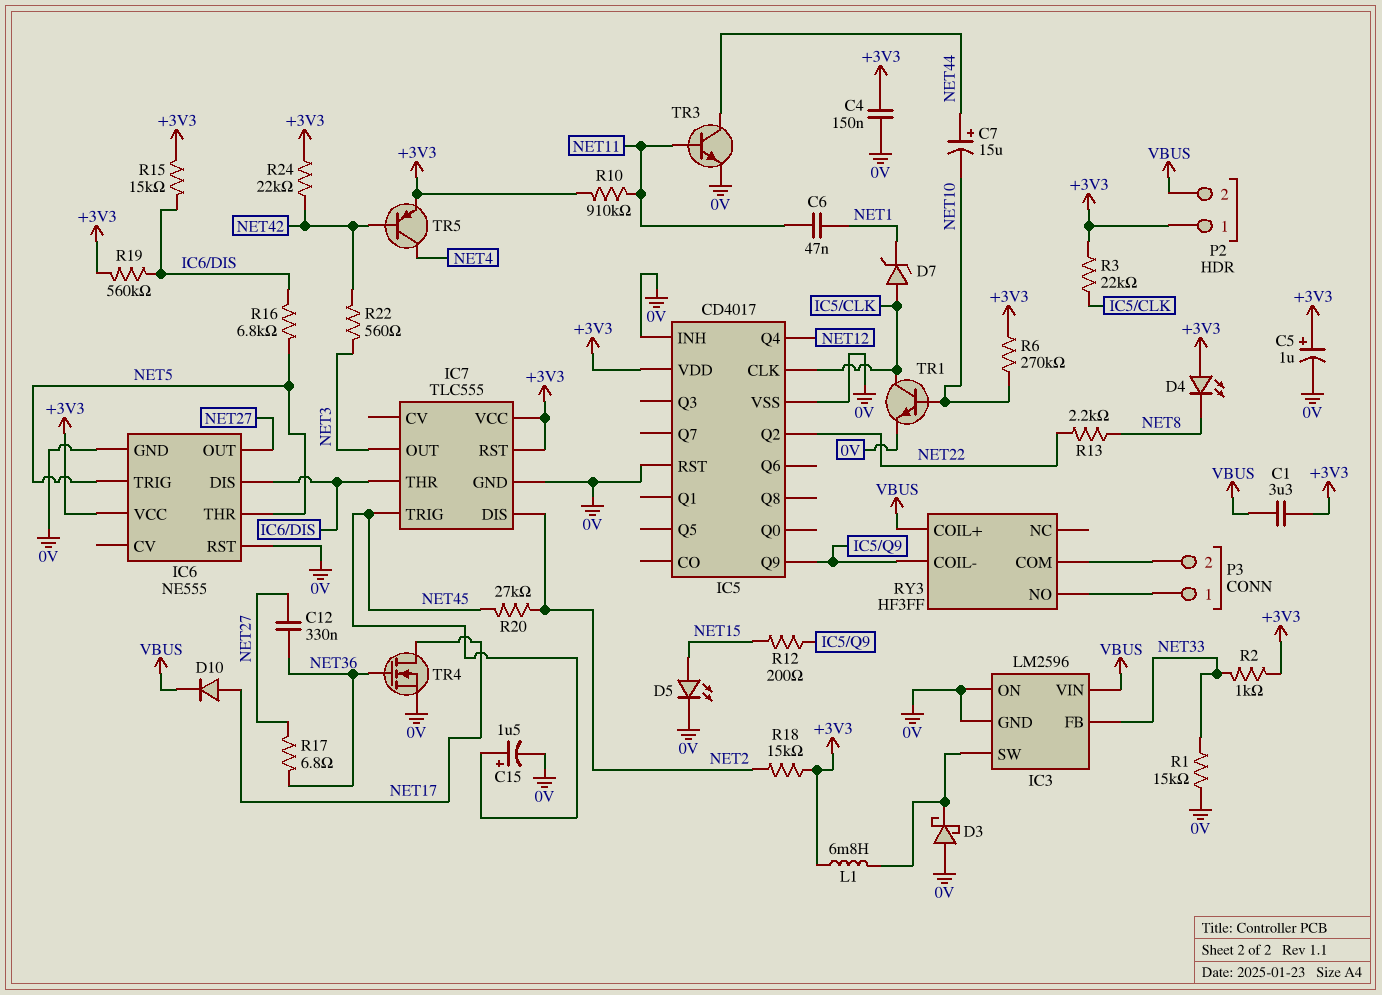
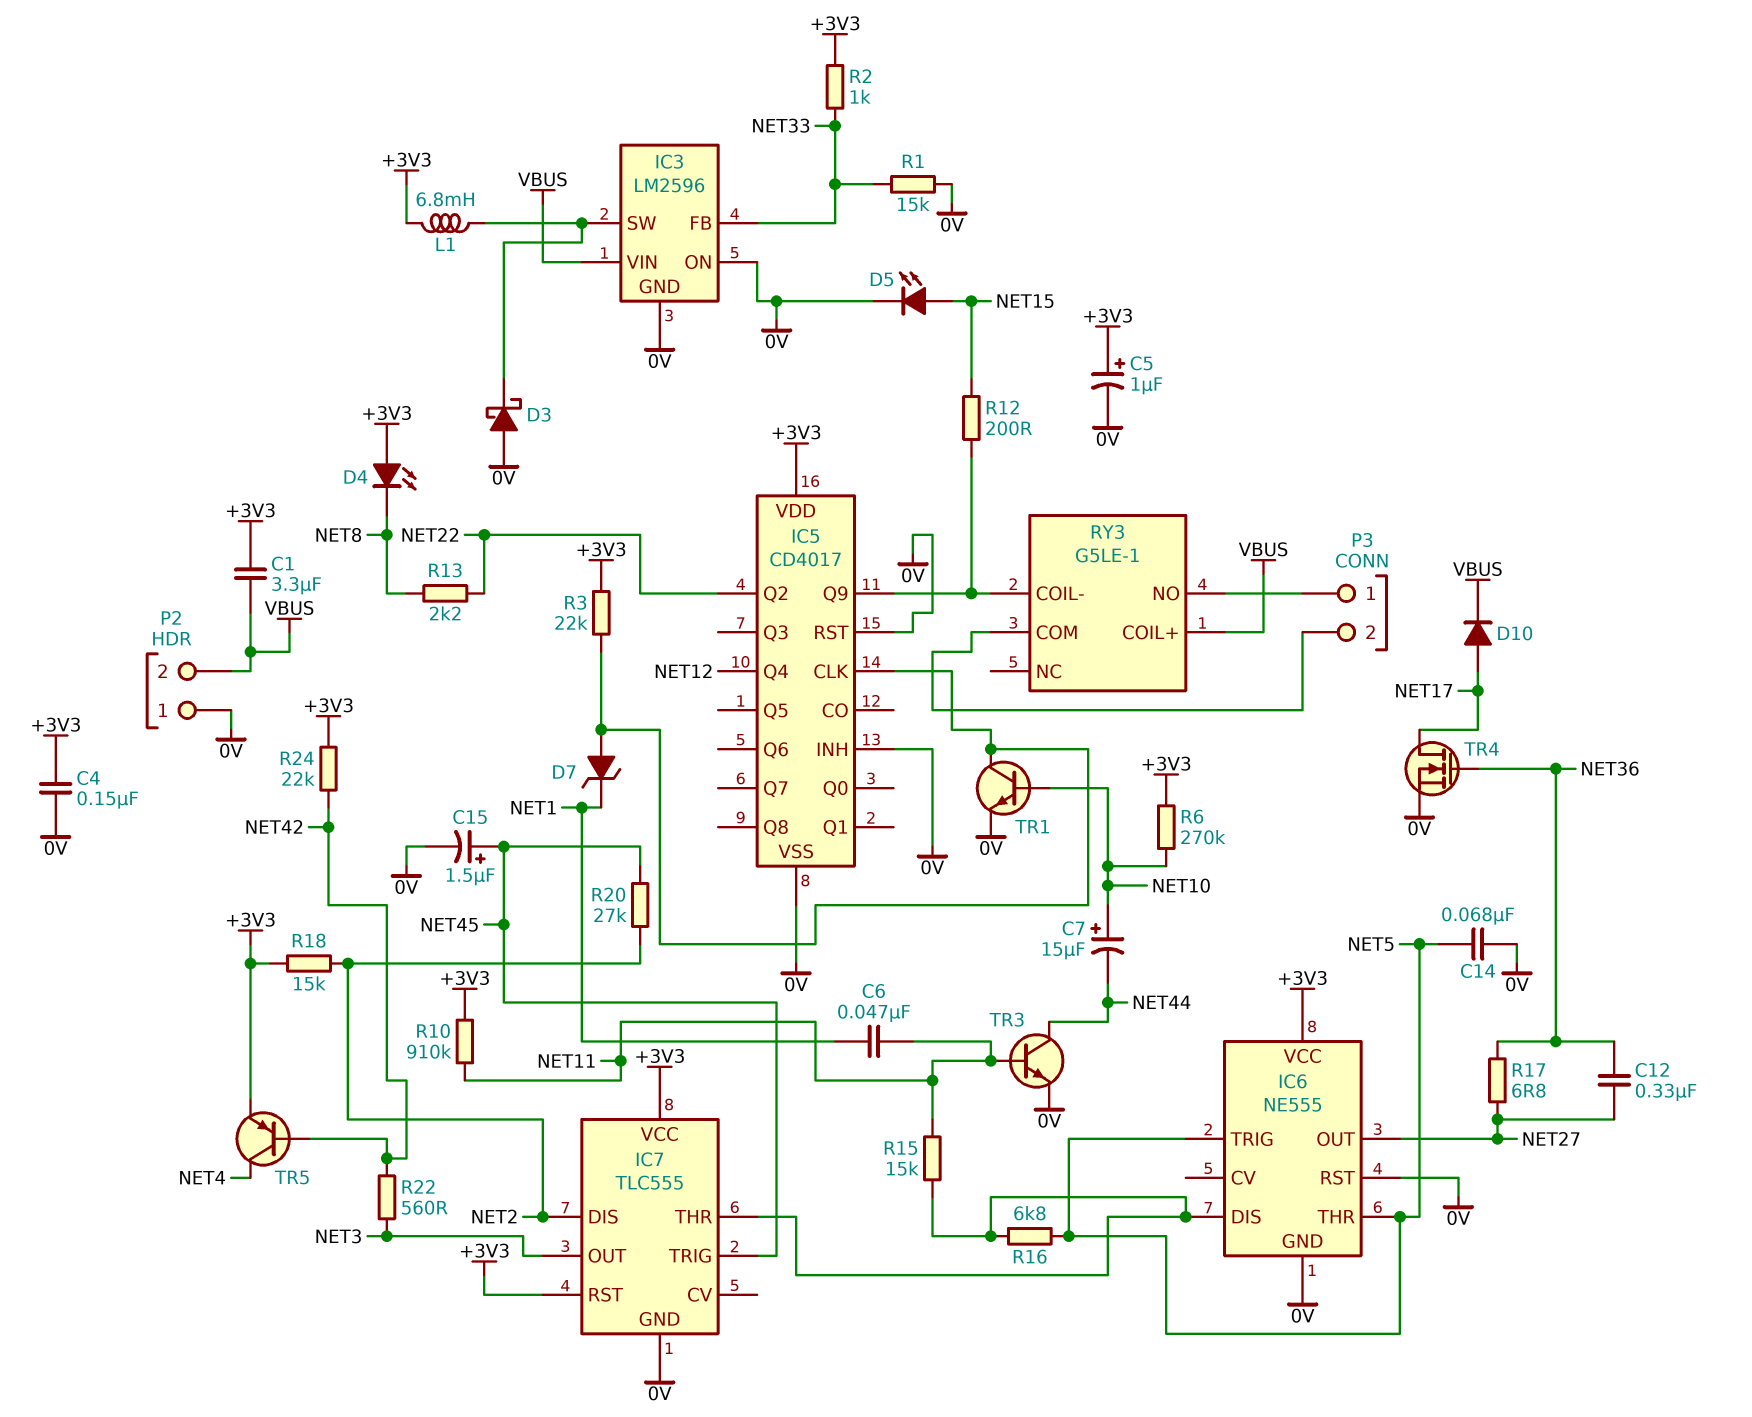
C7: 15uF (plus NET44, minus NET10) -> 15uF (plus NET10, minus NET44)
C14: none -> 68nF (0V, NET5)
P2 pin 1: +3V3 -> 0V
R15: 15k (+3V3, IC6/DIS) -> 15k (IC6/DIS, NET11)
R19: 560k (+3V3, IC6/DIS) -> none
RY3: HF3FF -> G5LE-1

